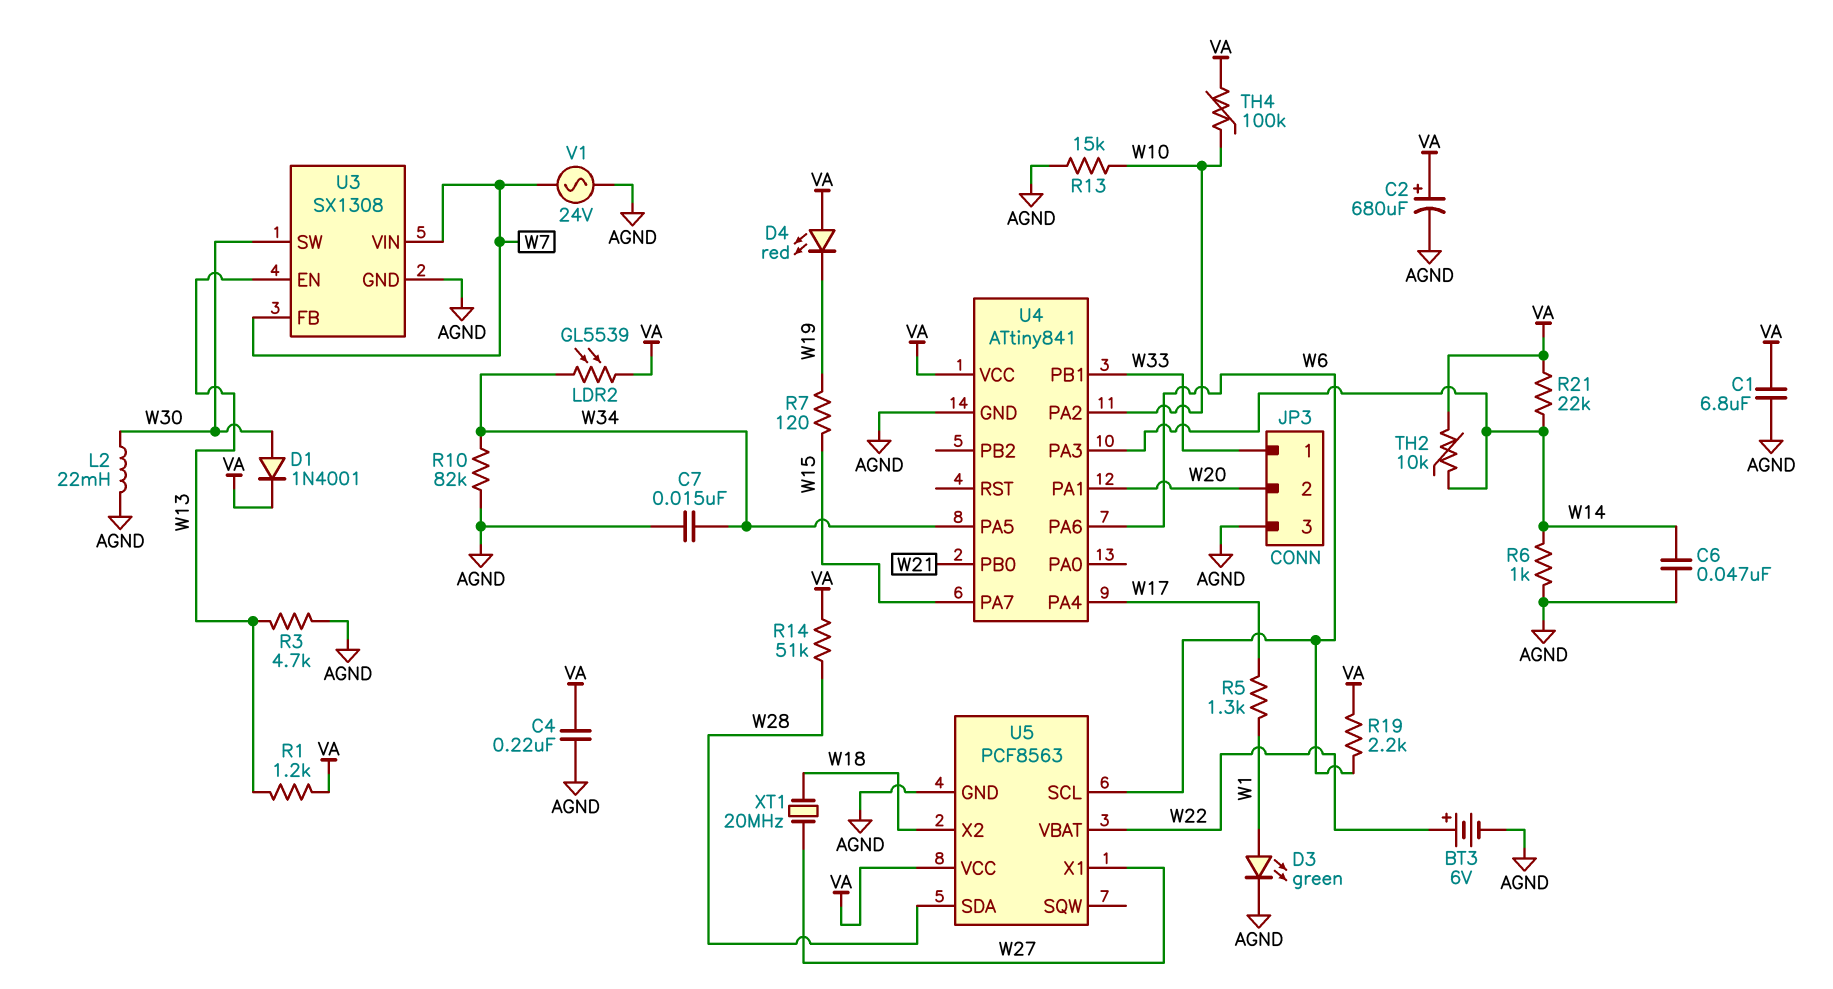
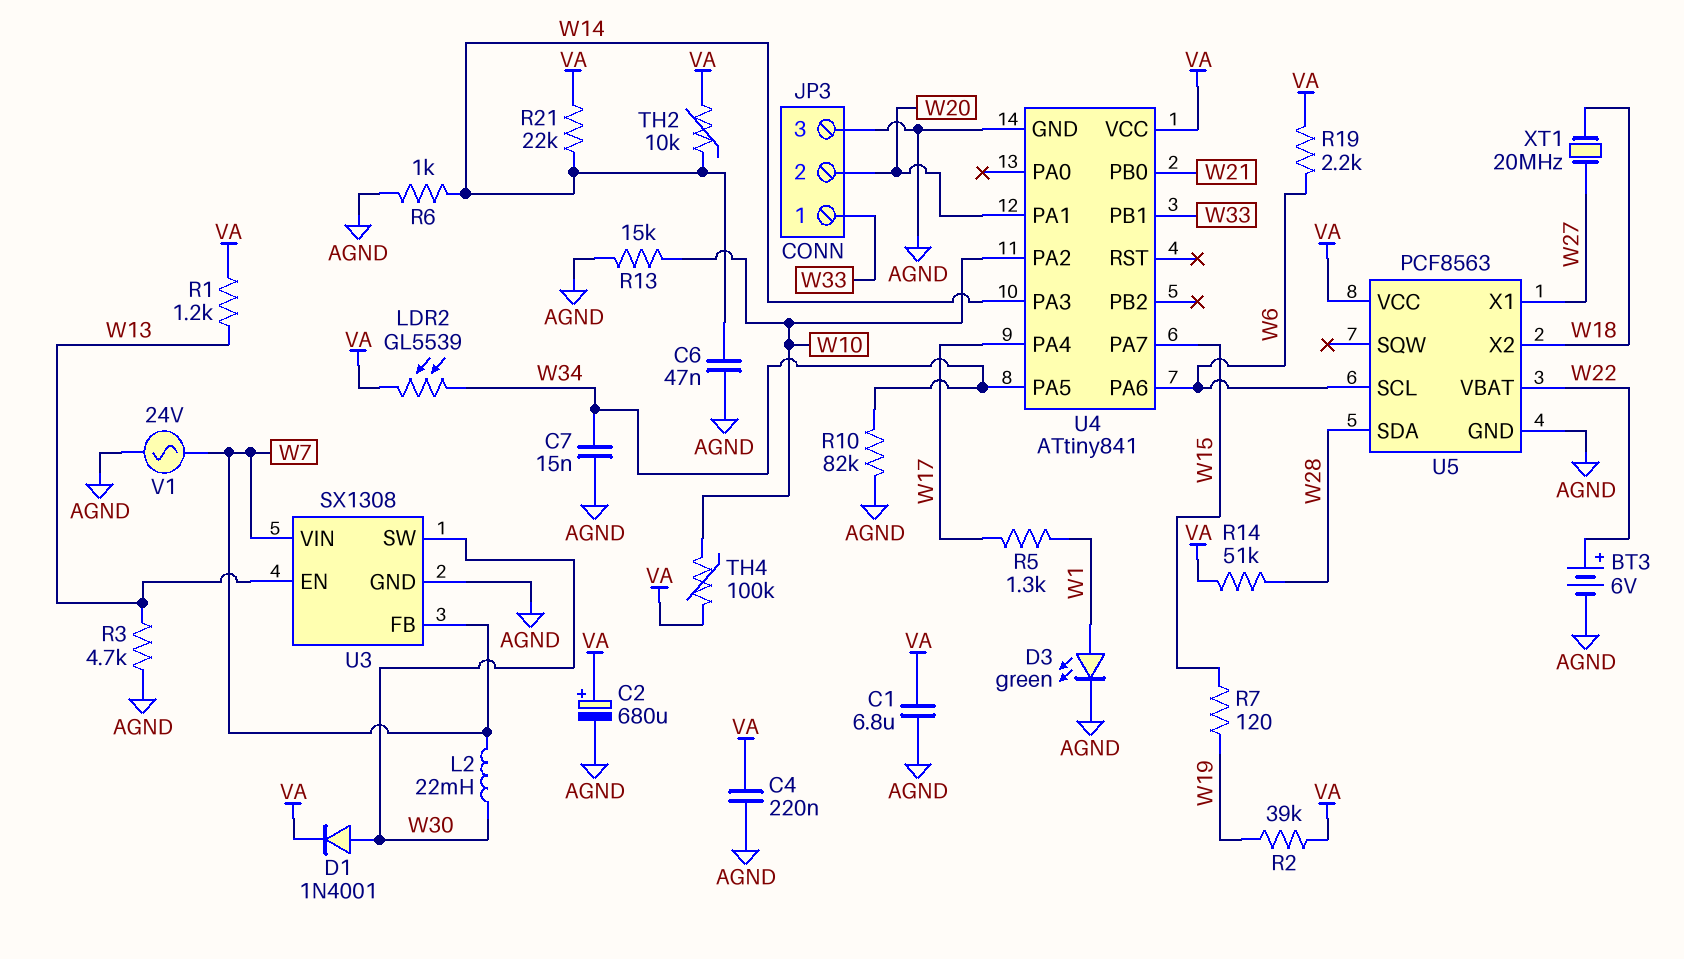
D4: LED red (A VA, K W19) -> none
L2: 22mH (AGND, W30) -> 22mH (W7, W30)
R2: none -> 39k (VA, W19)

